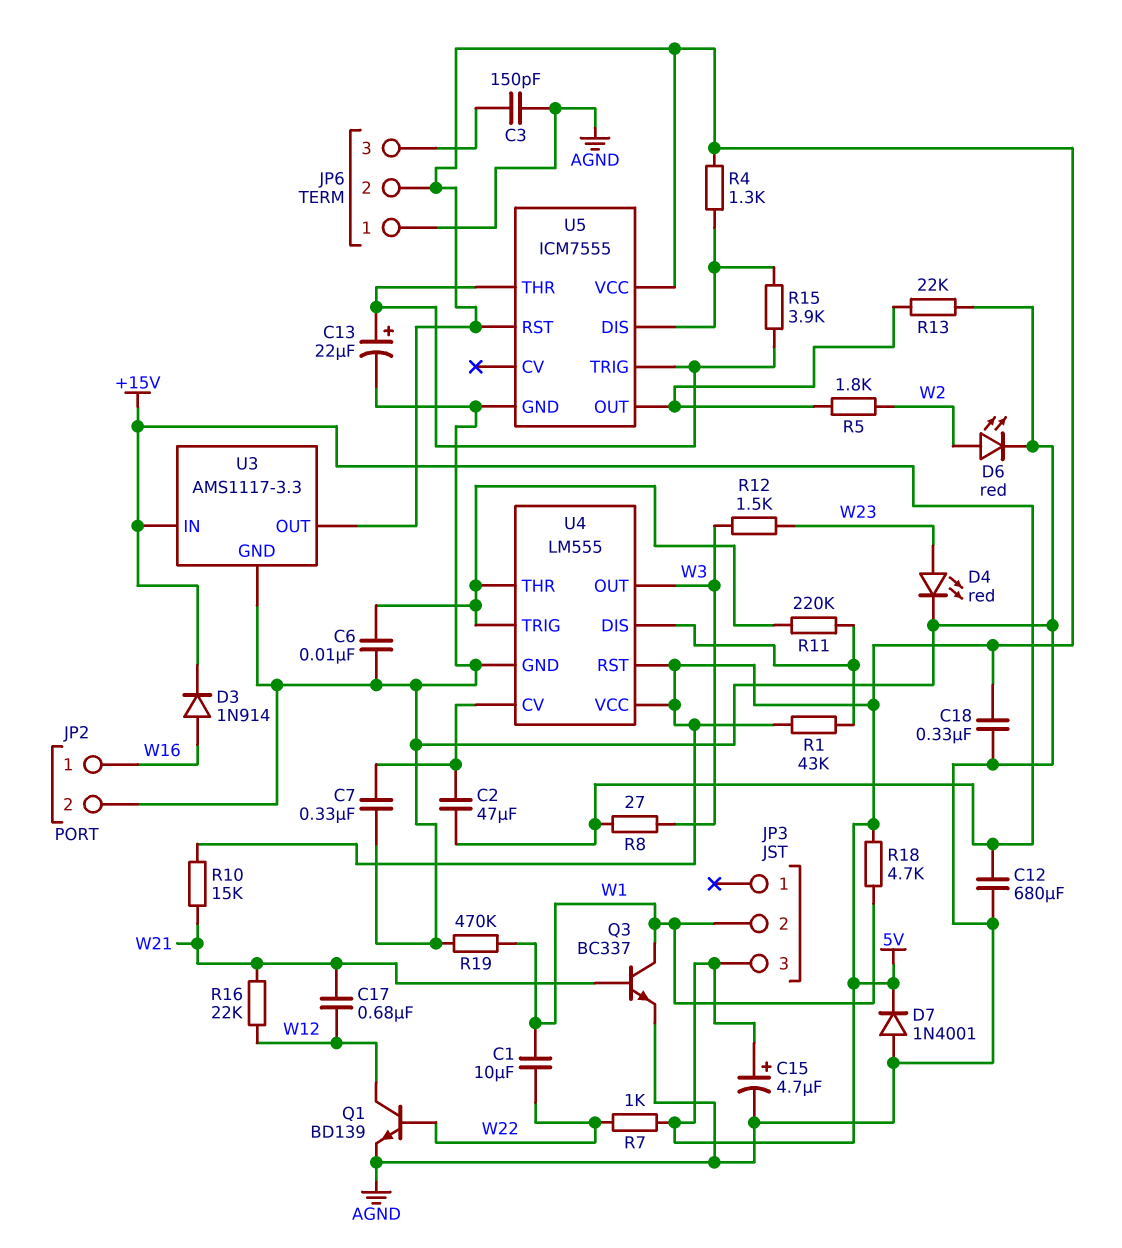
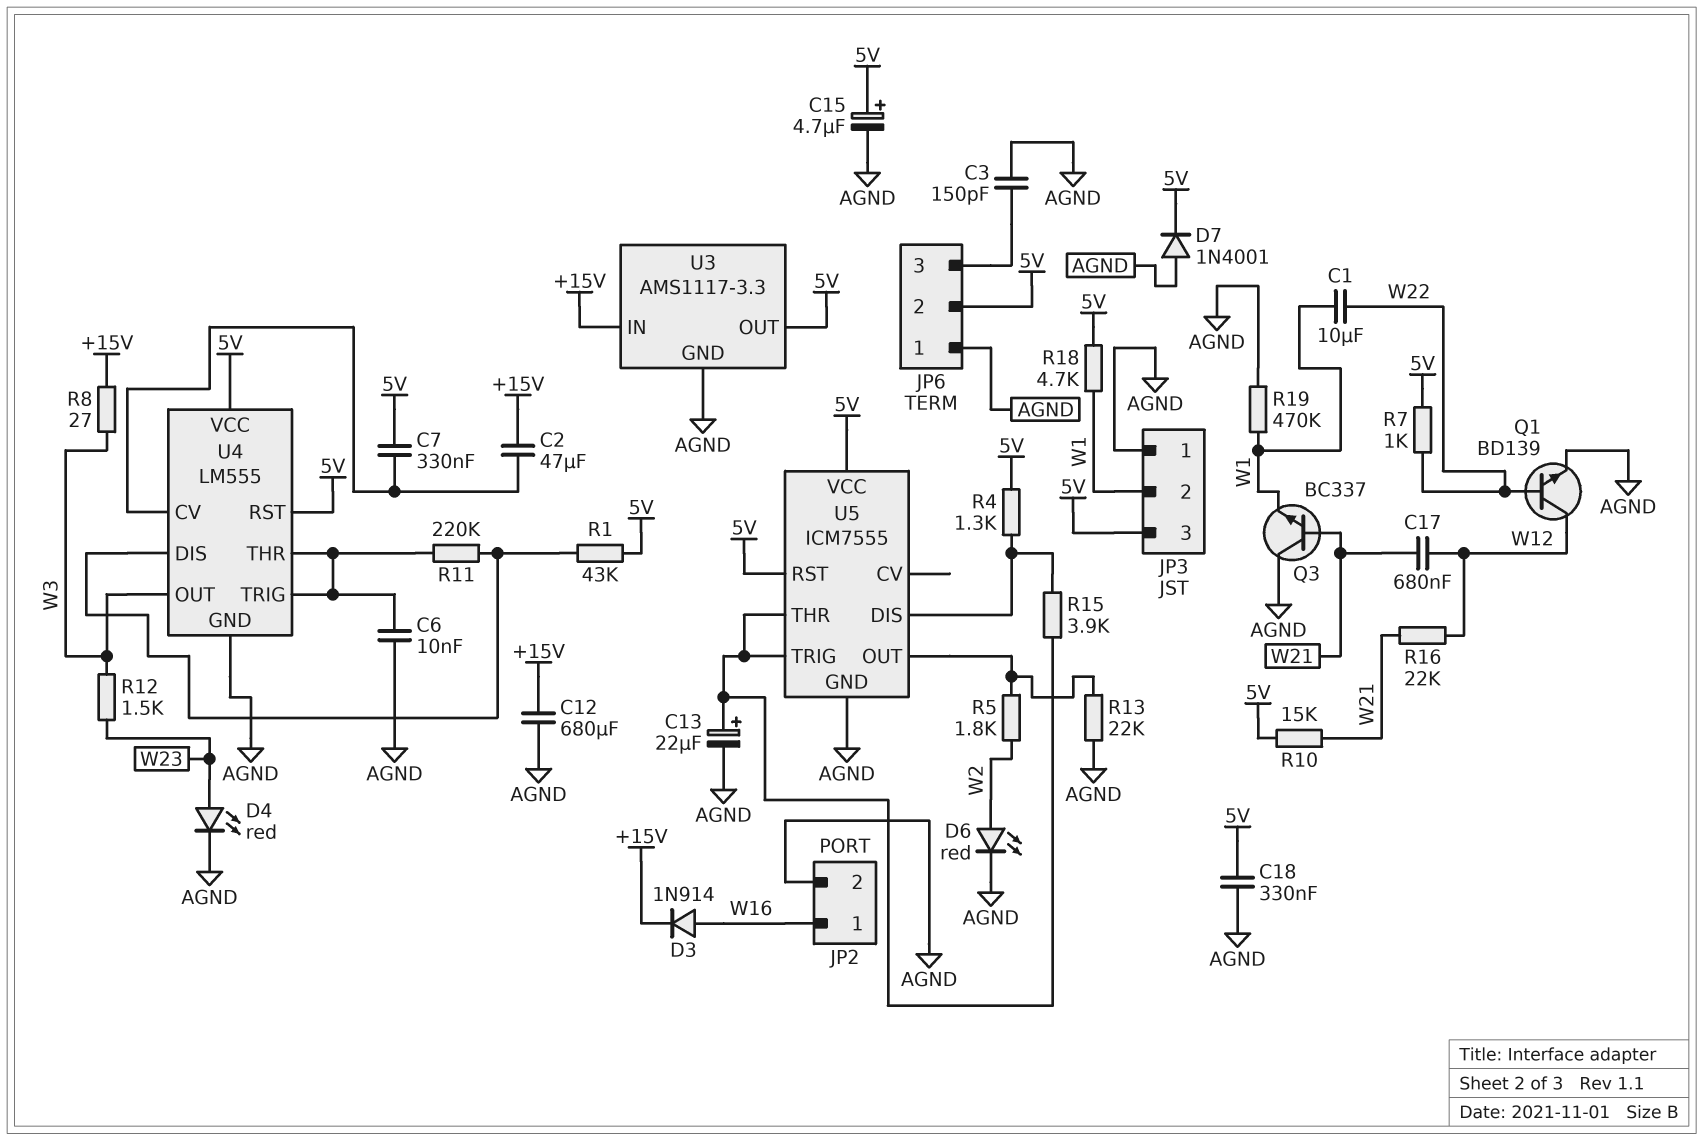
C7: 330nF (AGND, U4/CV) -> 330nF (5V, U4/CV)
JP3 pin 1: none -> AGND
Q3: NPN BC337 (B W21, C W1, E AGND) -> NPN BC337 (B W21, C AGND, E W1)

